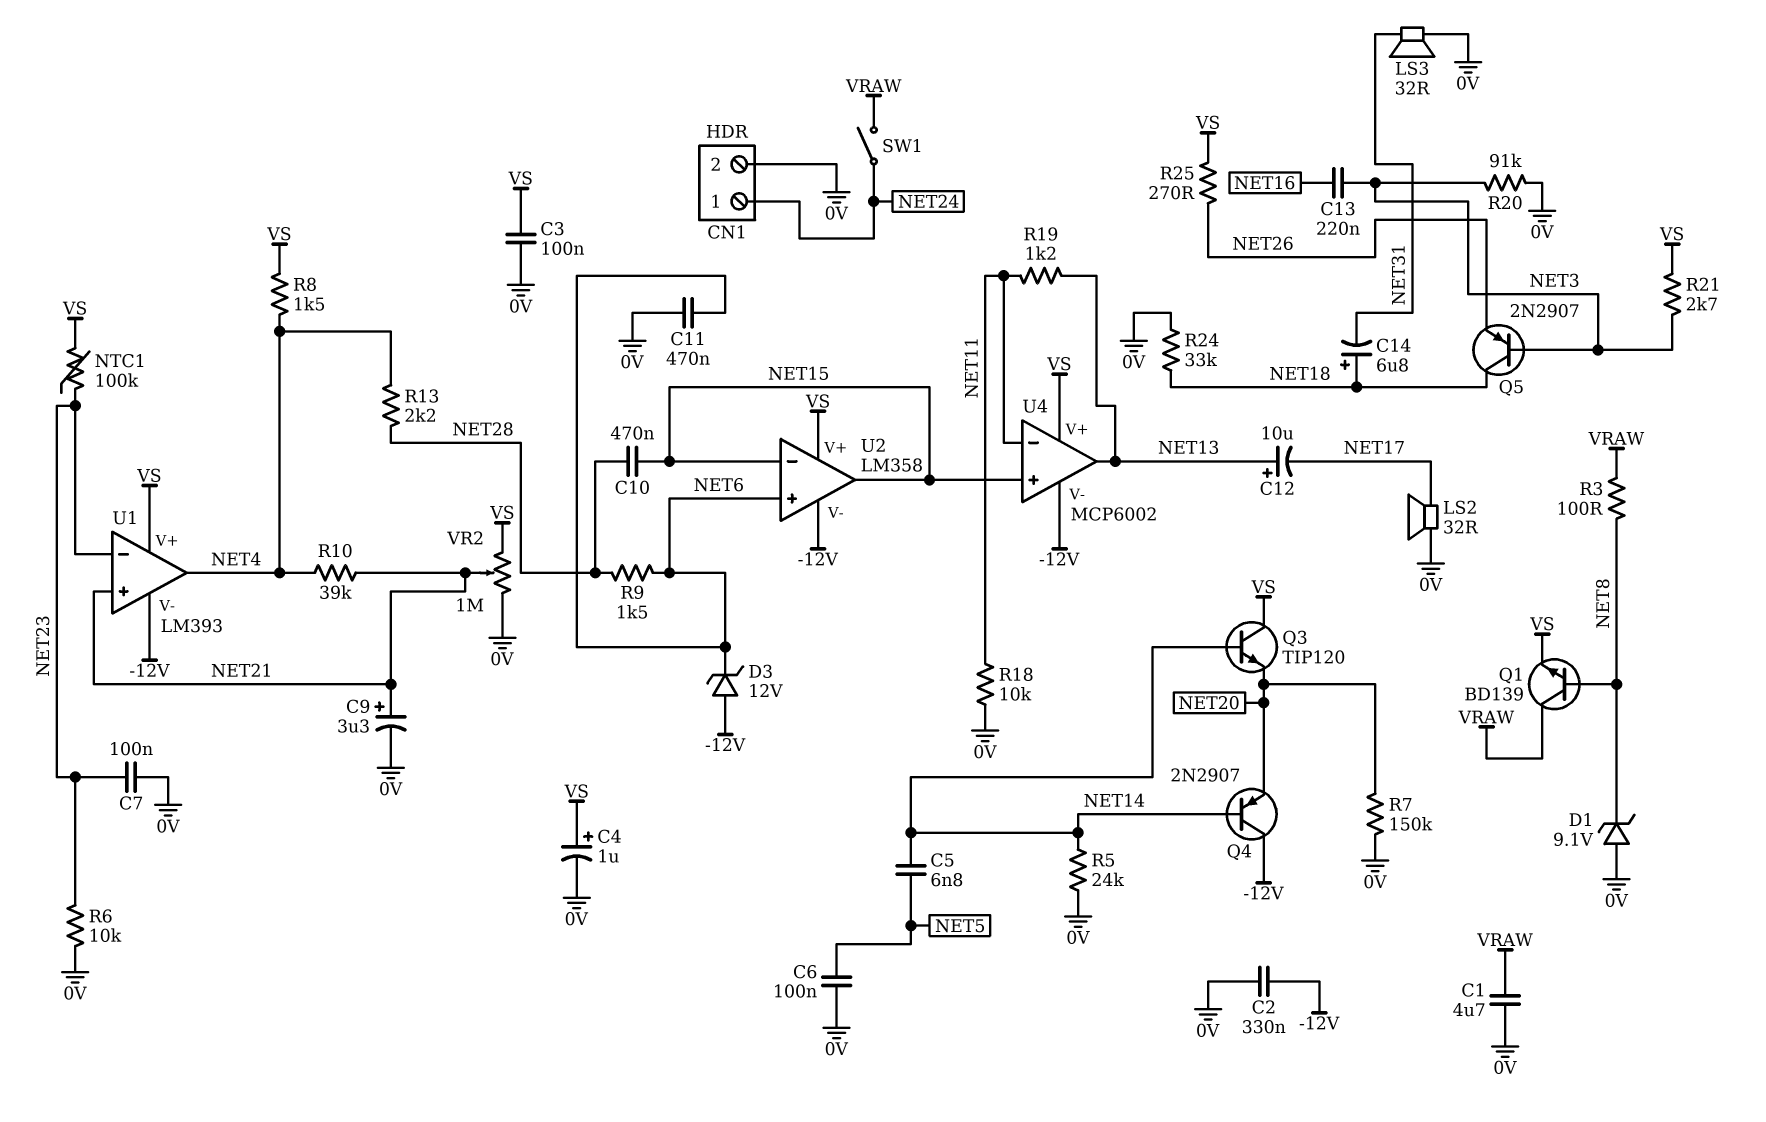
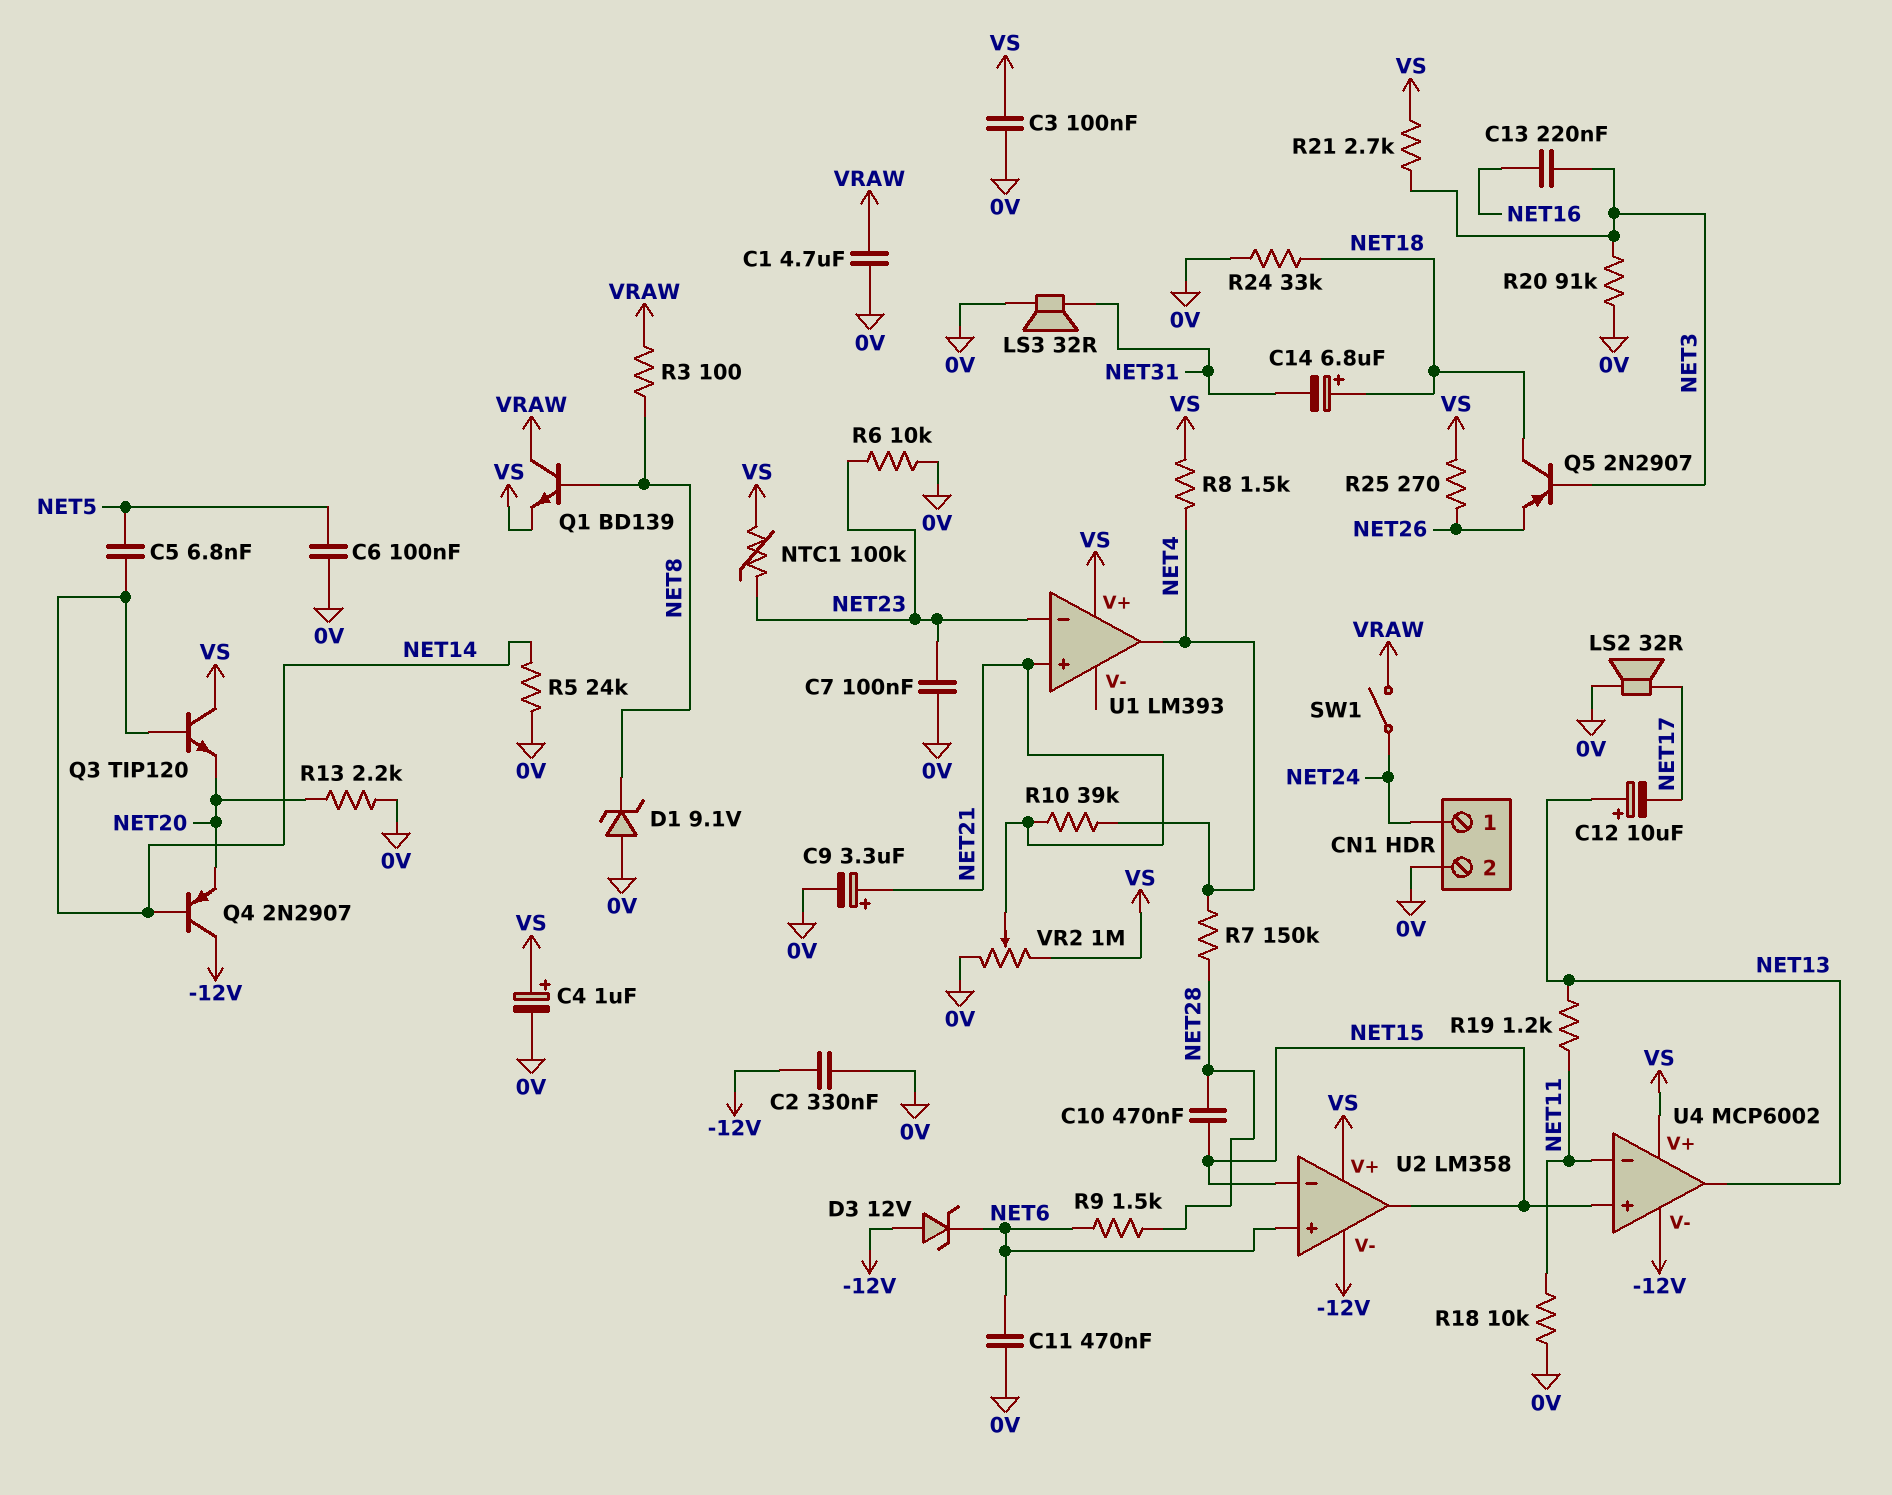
R7: 150k (0V, NET20) -> 150k (NET4, NET28)
R13: 2.2k (NET4, NET28) -> 2.2k (0V, NET20)
U1 pin V-: -12V -> none

